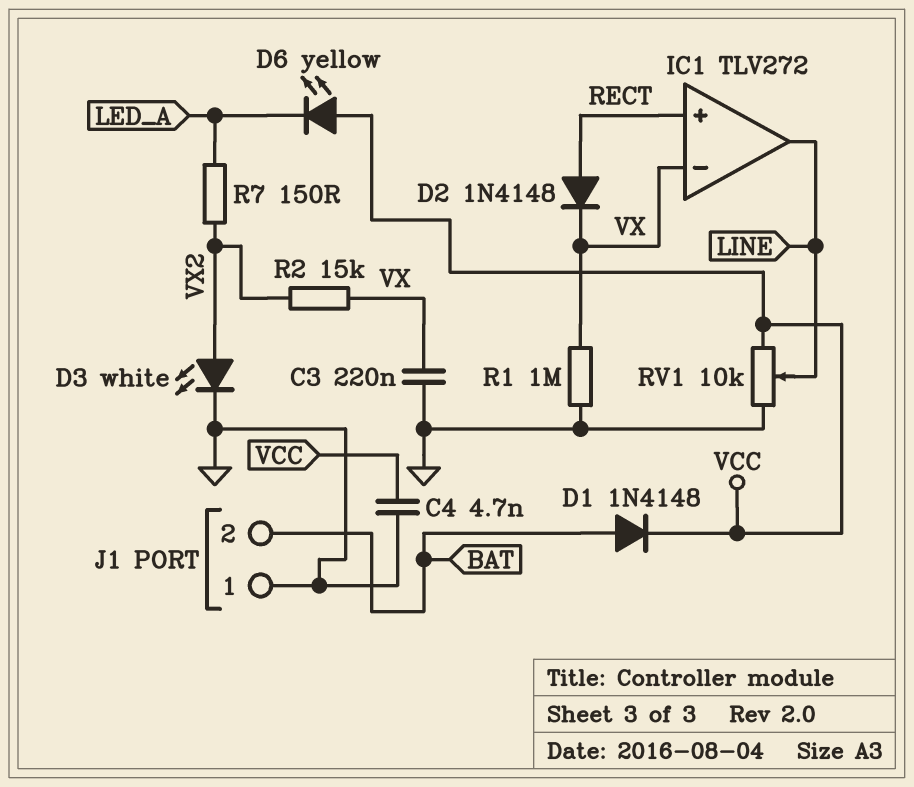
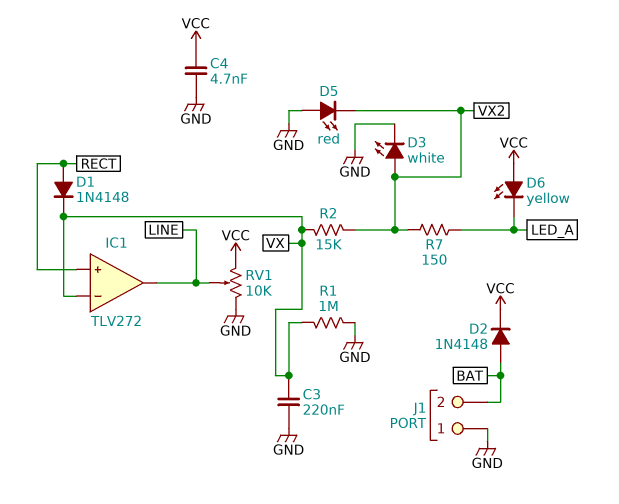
D1: diode 1N4148 (A BAT, K VCC) -> diode 1N4148 (A RECT, K VX)
D2: diode 1N4148 (A RECT, K VX) -> diode 1N4148 (A BAT, K VCC)
D5: none -> LED red (A GND, K VX2)

